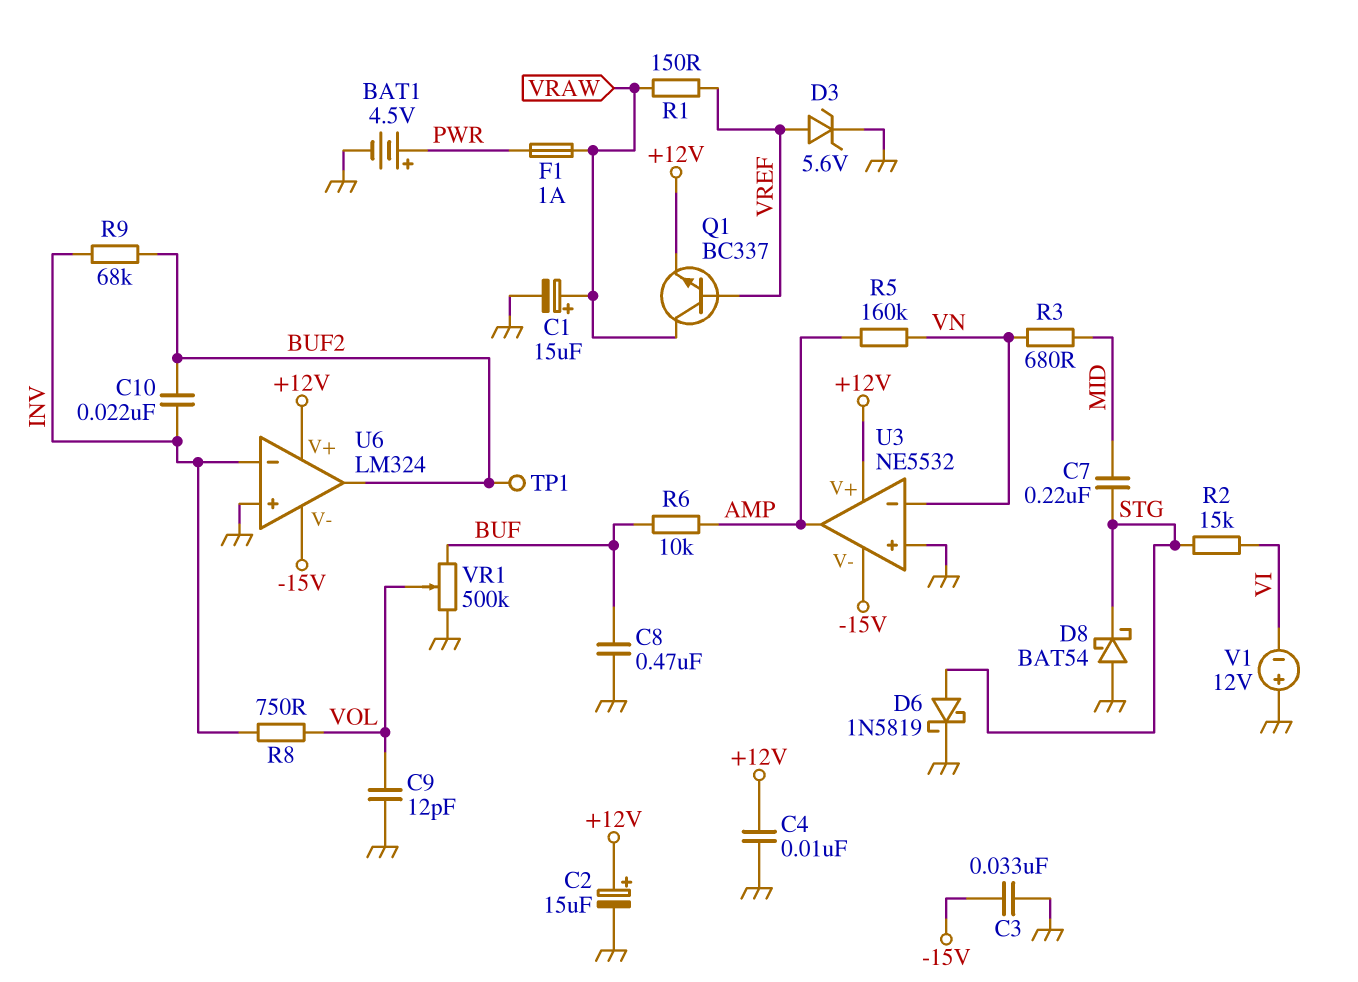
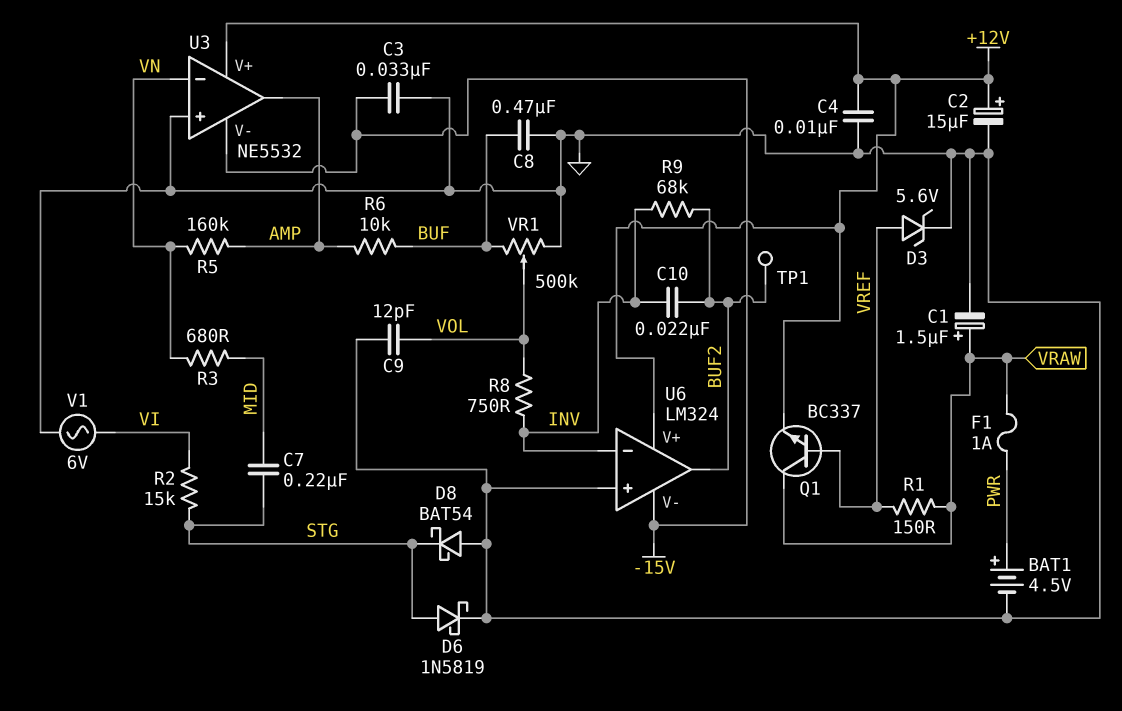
C1: 15uF (plus VRAW, minus GND) -> 1.5uF (plus VRAW, minus GND)
V1: 12V (plus GND, minus VI) -> AC 6V (GND, VI)

